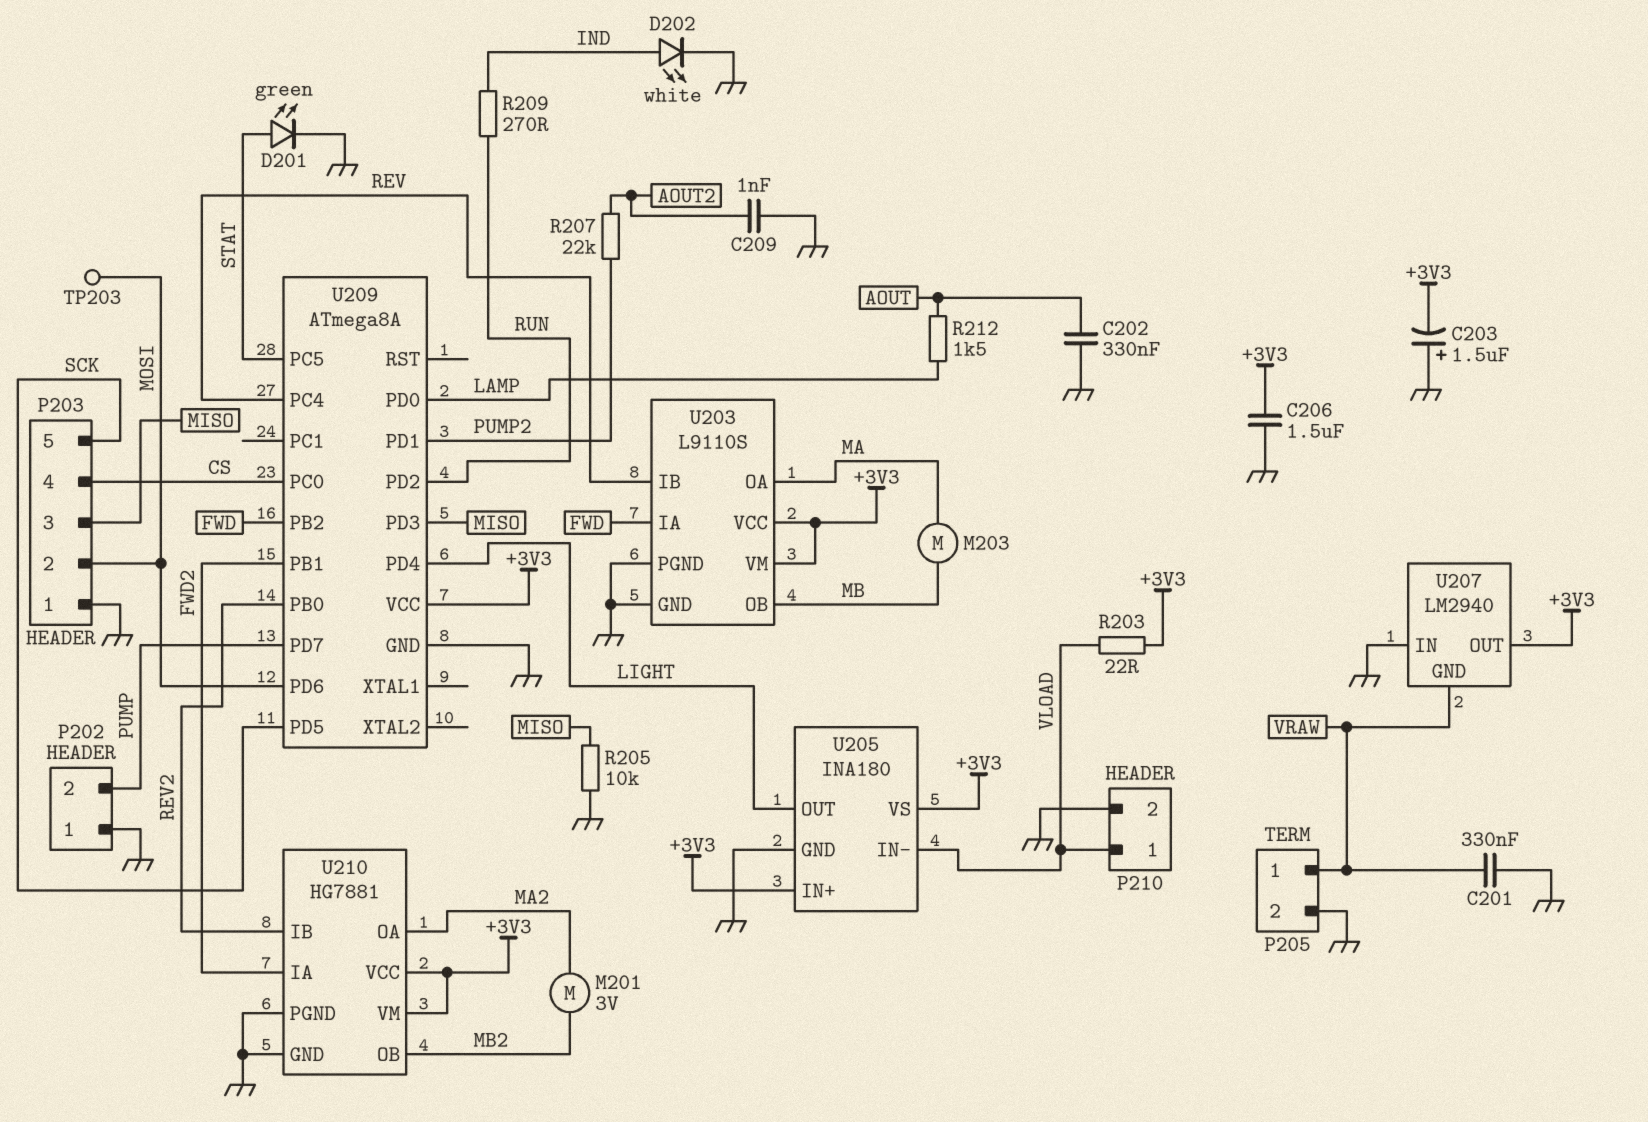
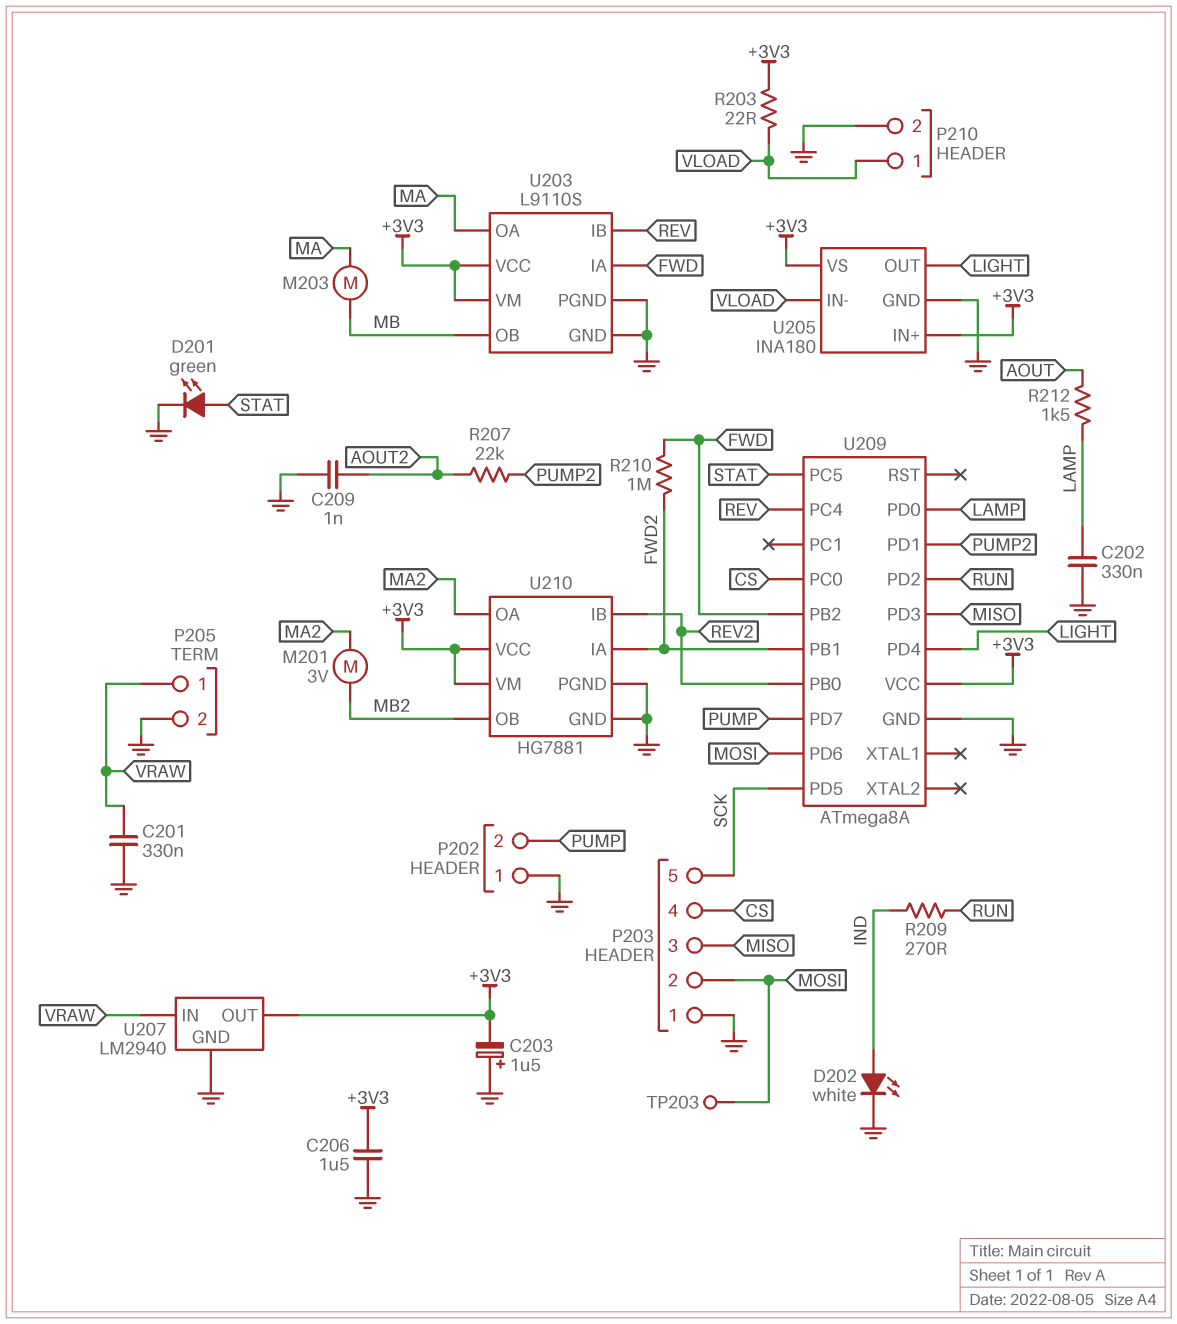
C202: 330nF (AOUT, GND) -> 330nF (GND, LAMP)
R205: 10k (GND, MISO) -> none
R210: none -> 1M (FWD, FWD2)
U207 pin GND: VRAW -> GND
U207 pin IN: GND -> VRAW

